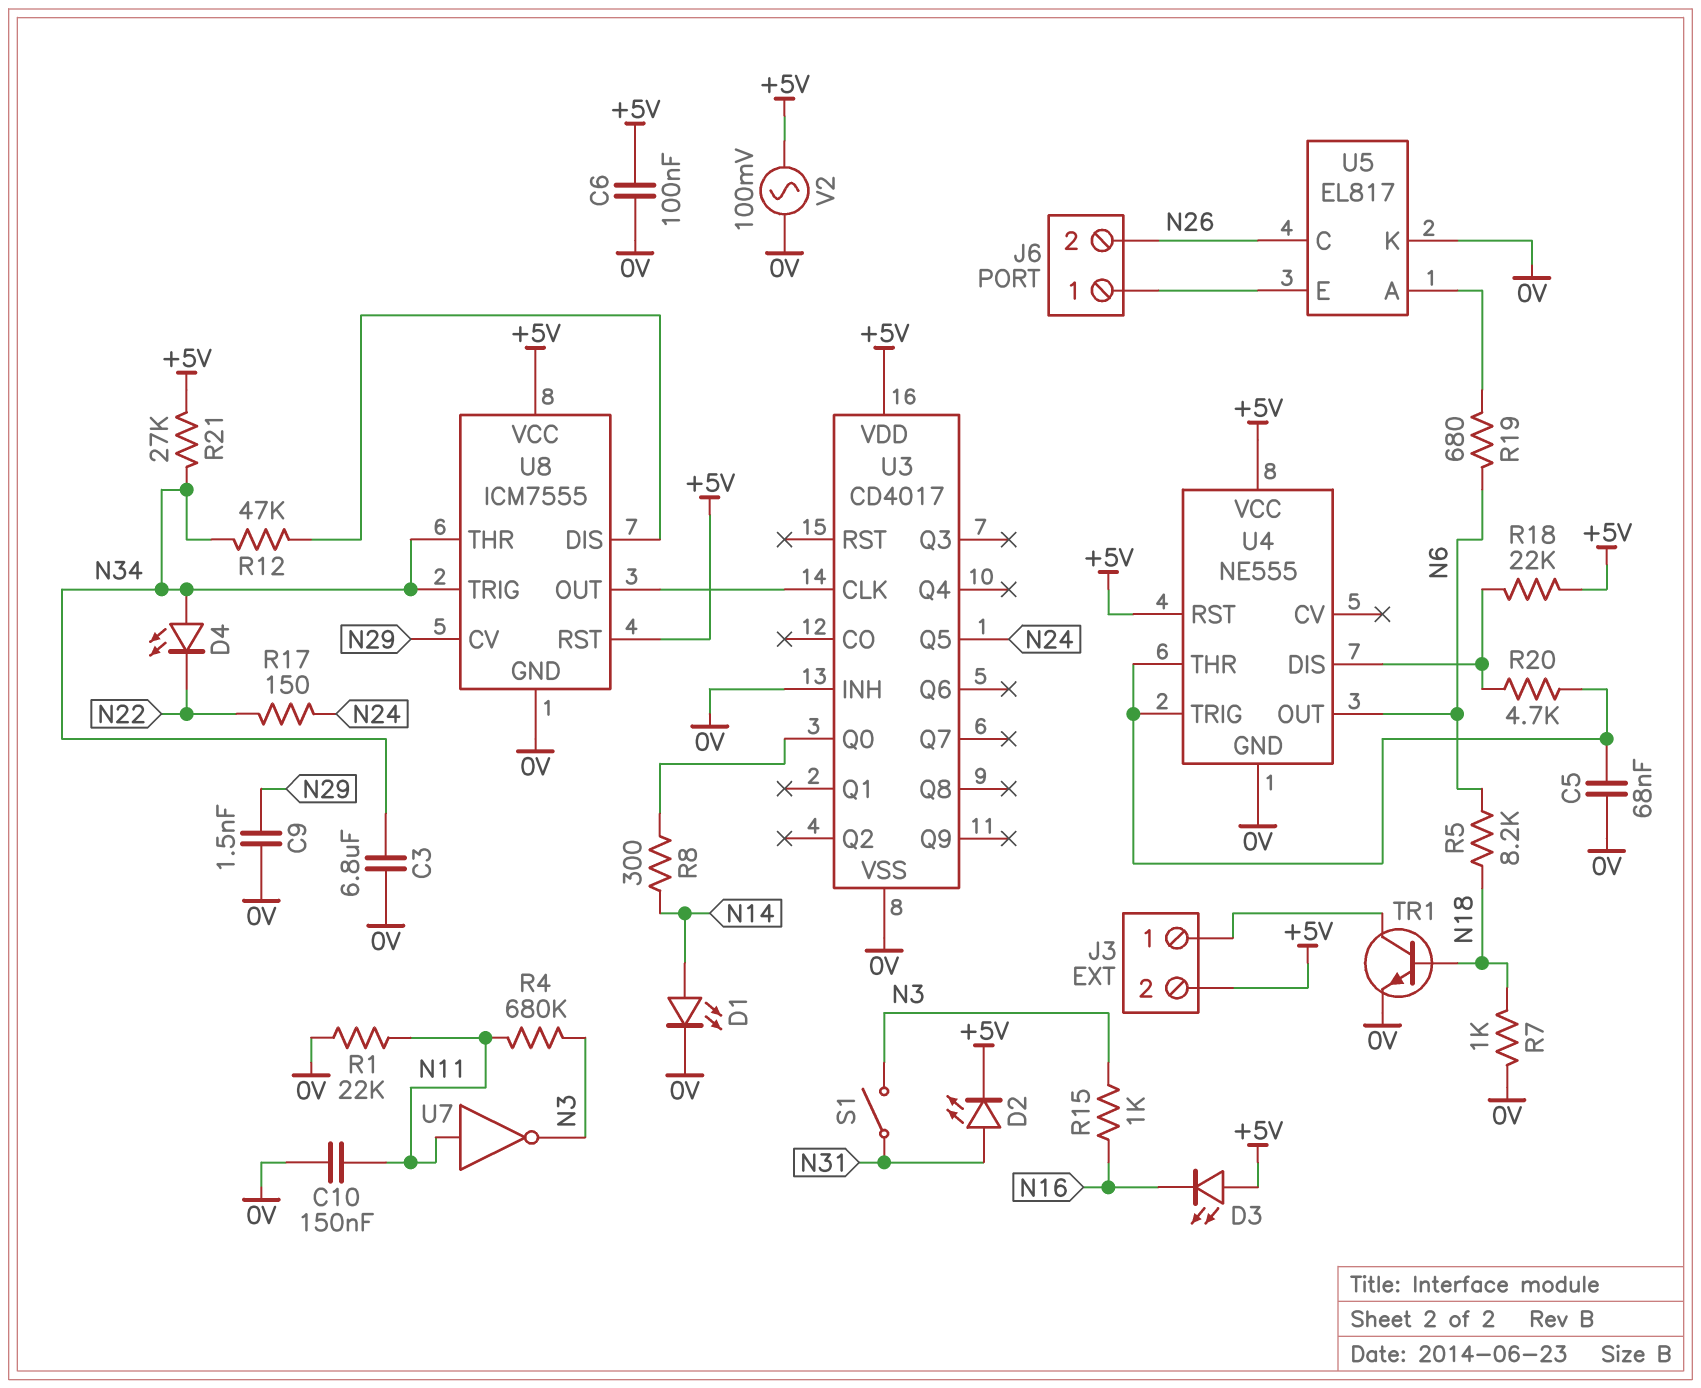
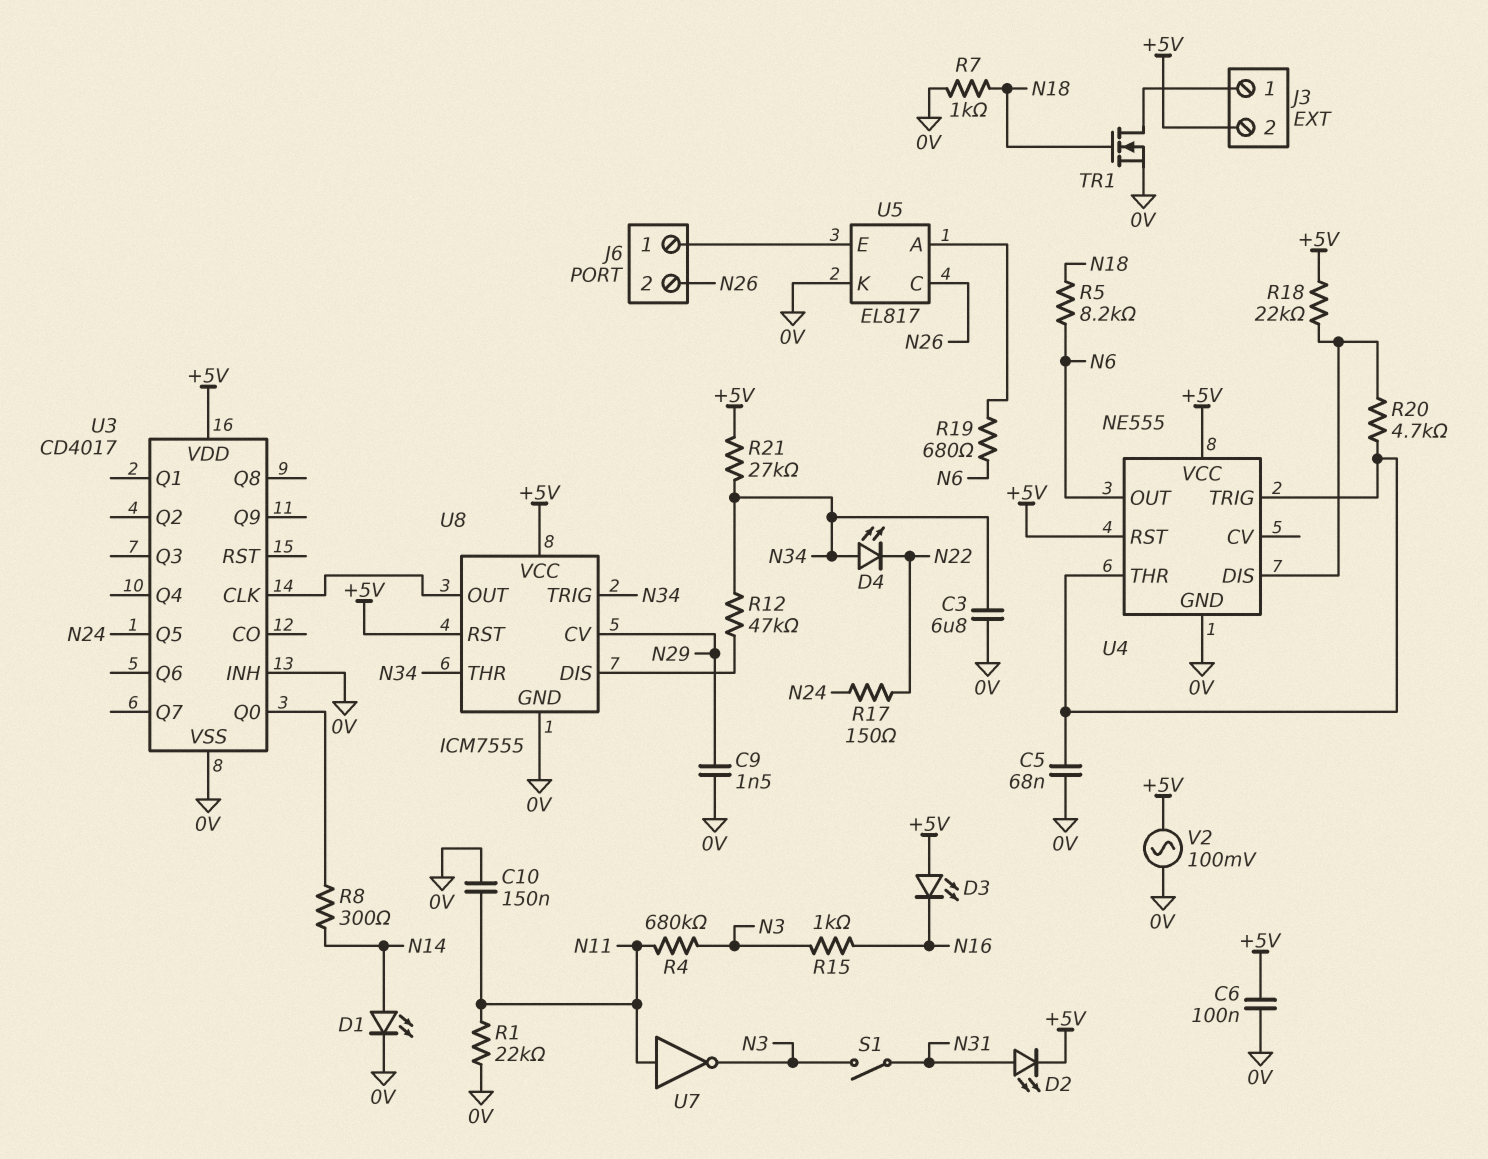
TR1: NPN (B N18, C J3/1, E 0V) -> NMOS (G N18, D J3/1, S 0V)

